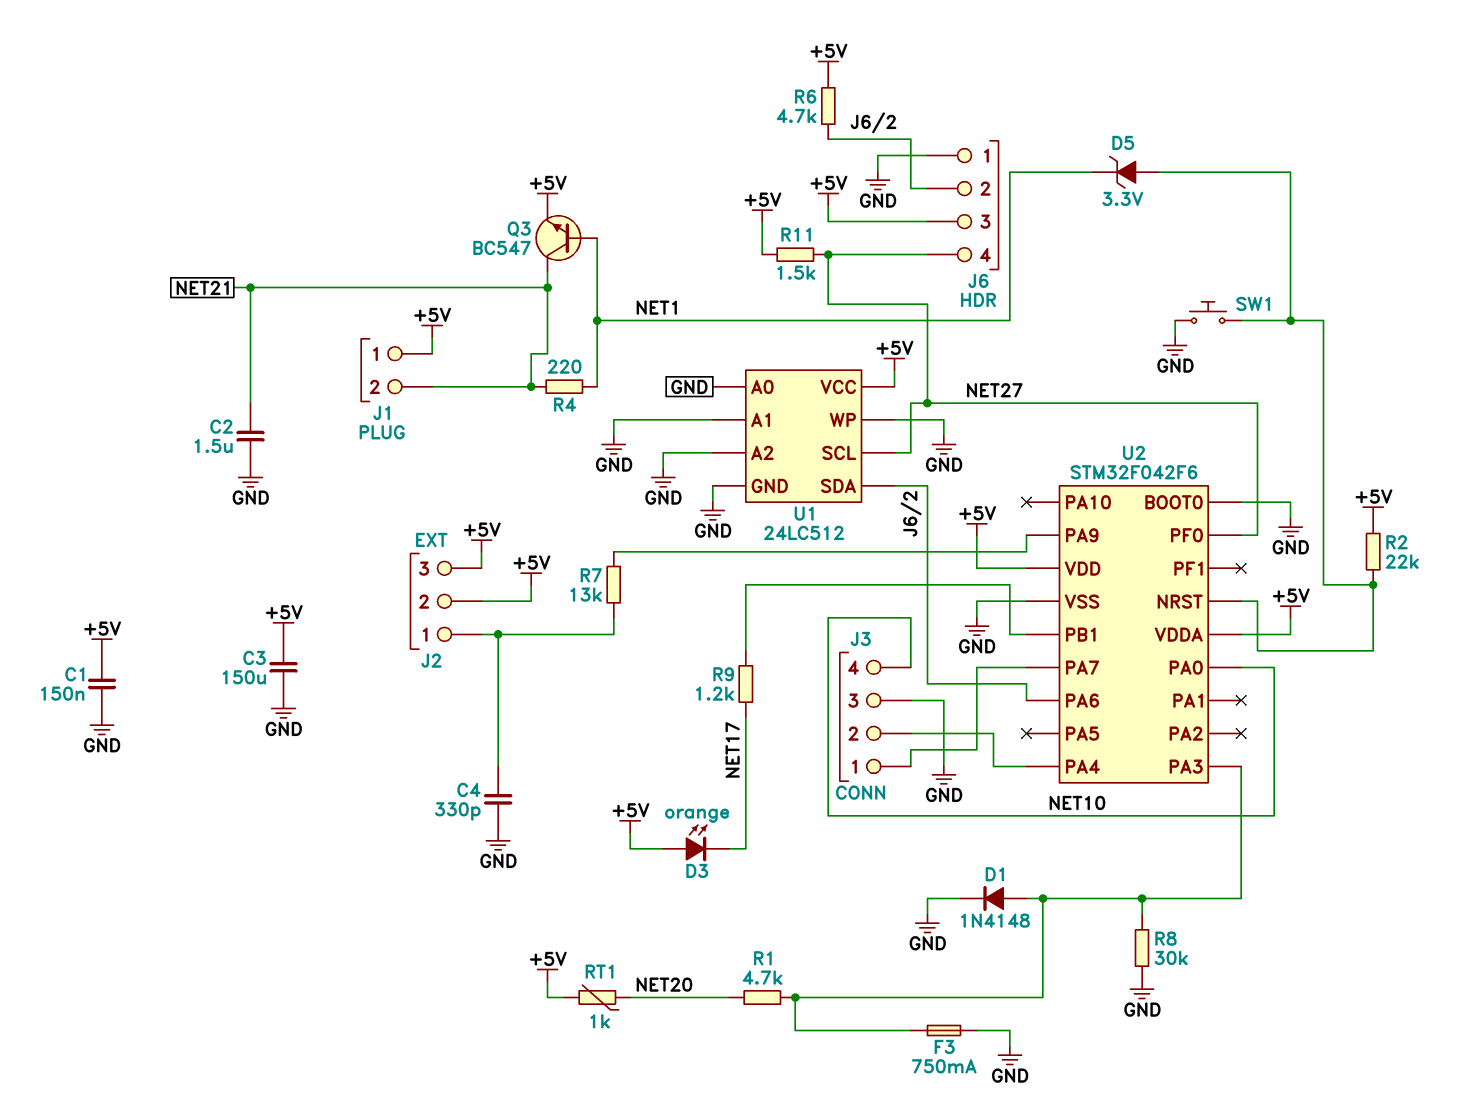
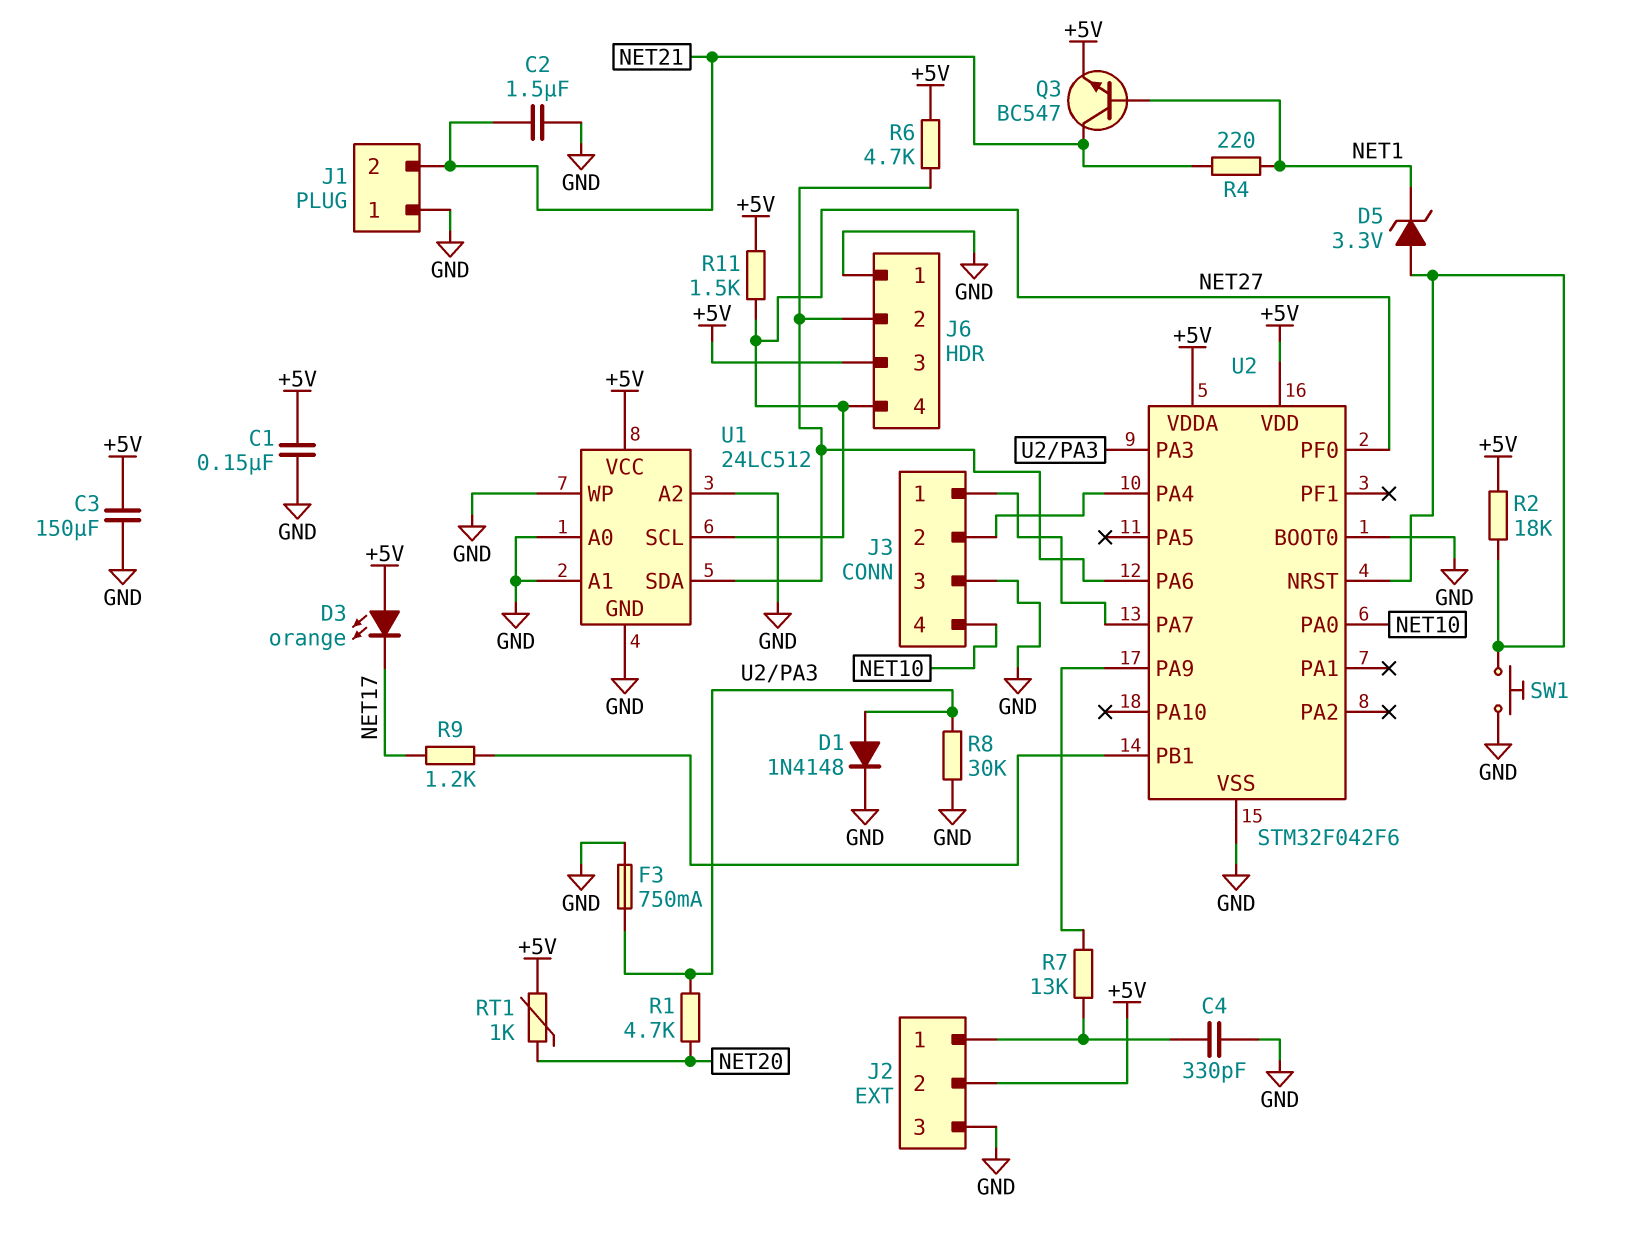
J1 pin 1: +5V -> GND
J2 pin 3: +5V -> GND
R2: 22k (+5V, U2/NRST) -> 18k (+5V, U2/NRST)

